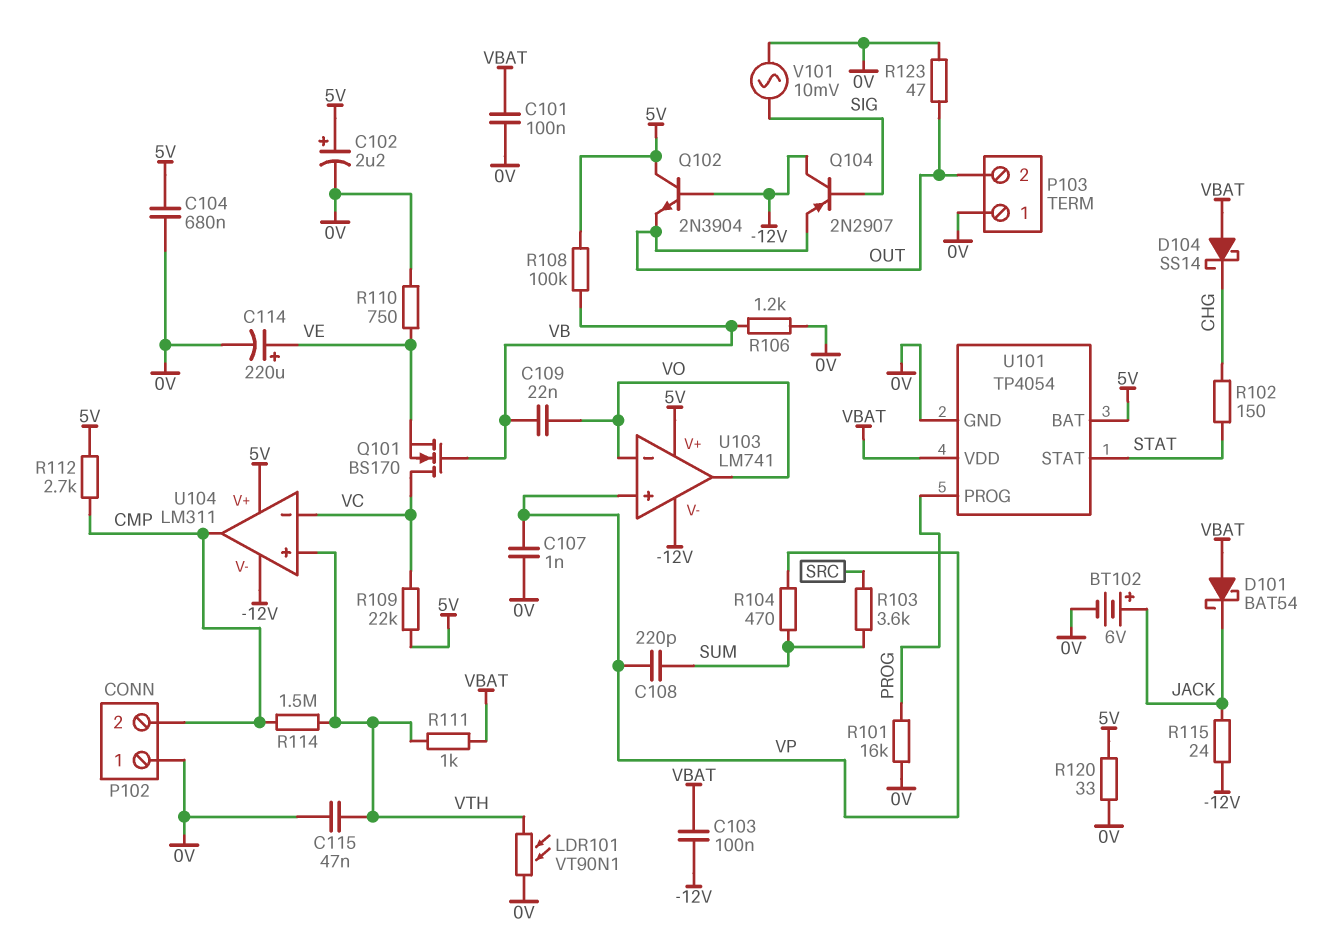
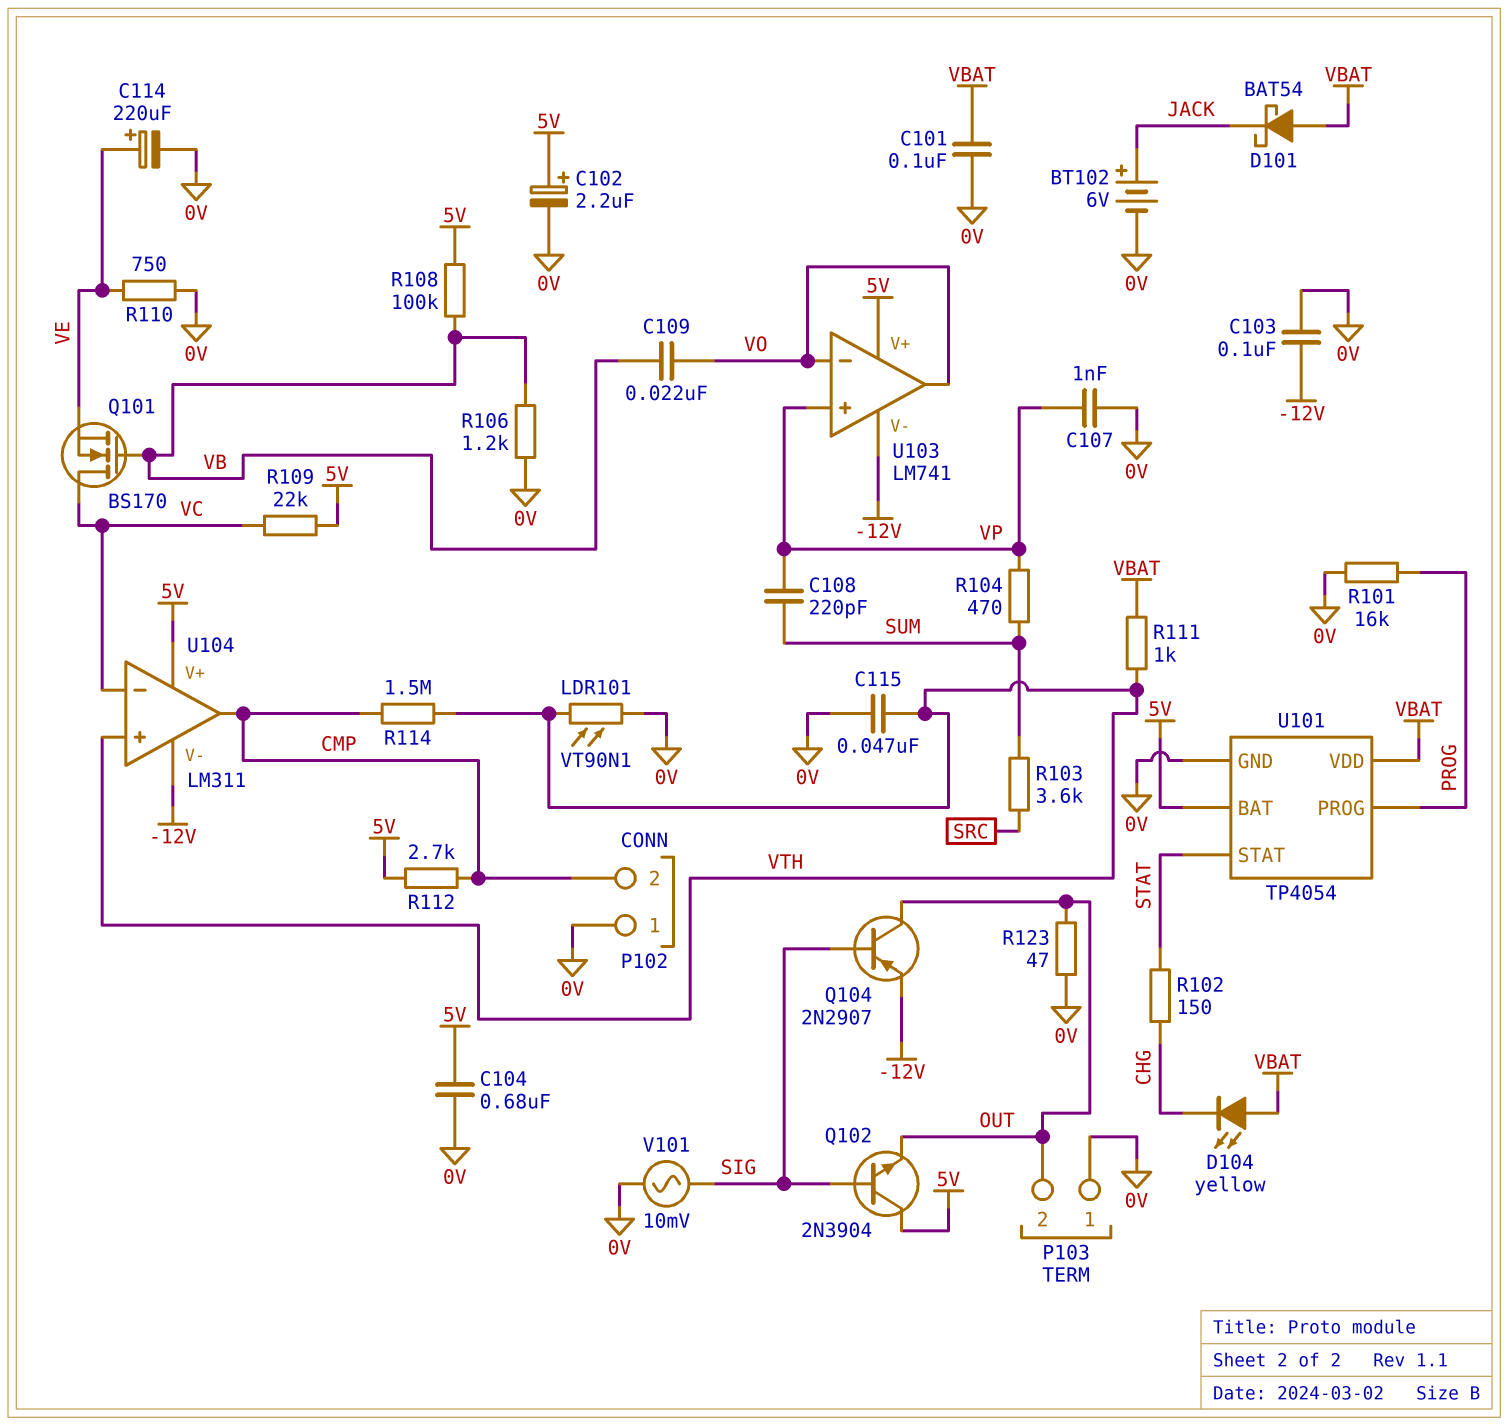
C103: 100nF (-12V, VBAT) -> 100nF (-12V, 0V)
D104: schottky SS14 (A VBAT, K CHG) -> LED yellow (A VBAT, K CHG)
Q102: NPN 2N3904 (B -12V, C 5V, E OUT) -> NPN 2N3904 (B SIG, C 5V, E OUT)
Q104: PNP 2N2907 (B SIG, C -12V, E OUT) -> PNP 2N2907 (B SIG, C OUT, E -12V)
R115: 24 (-12V, JACK) -> none
R120: 33 (0V, 5V) -> none

